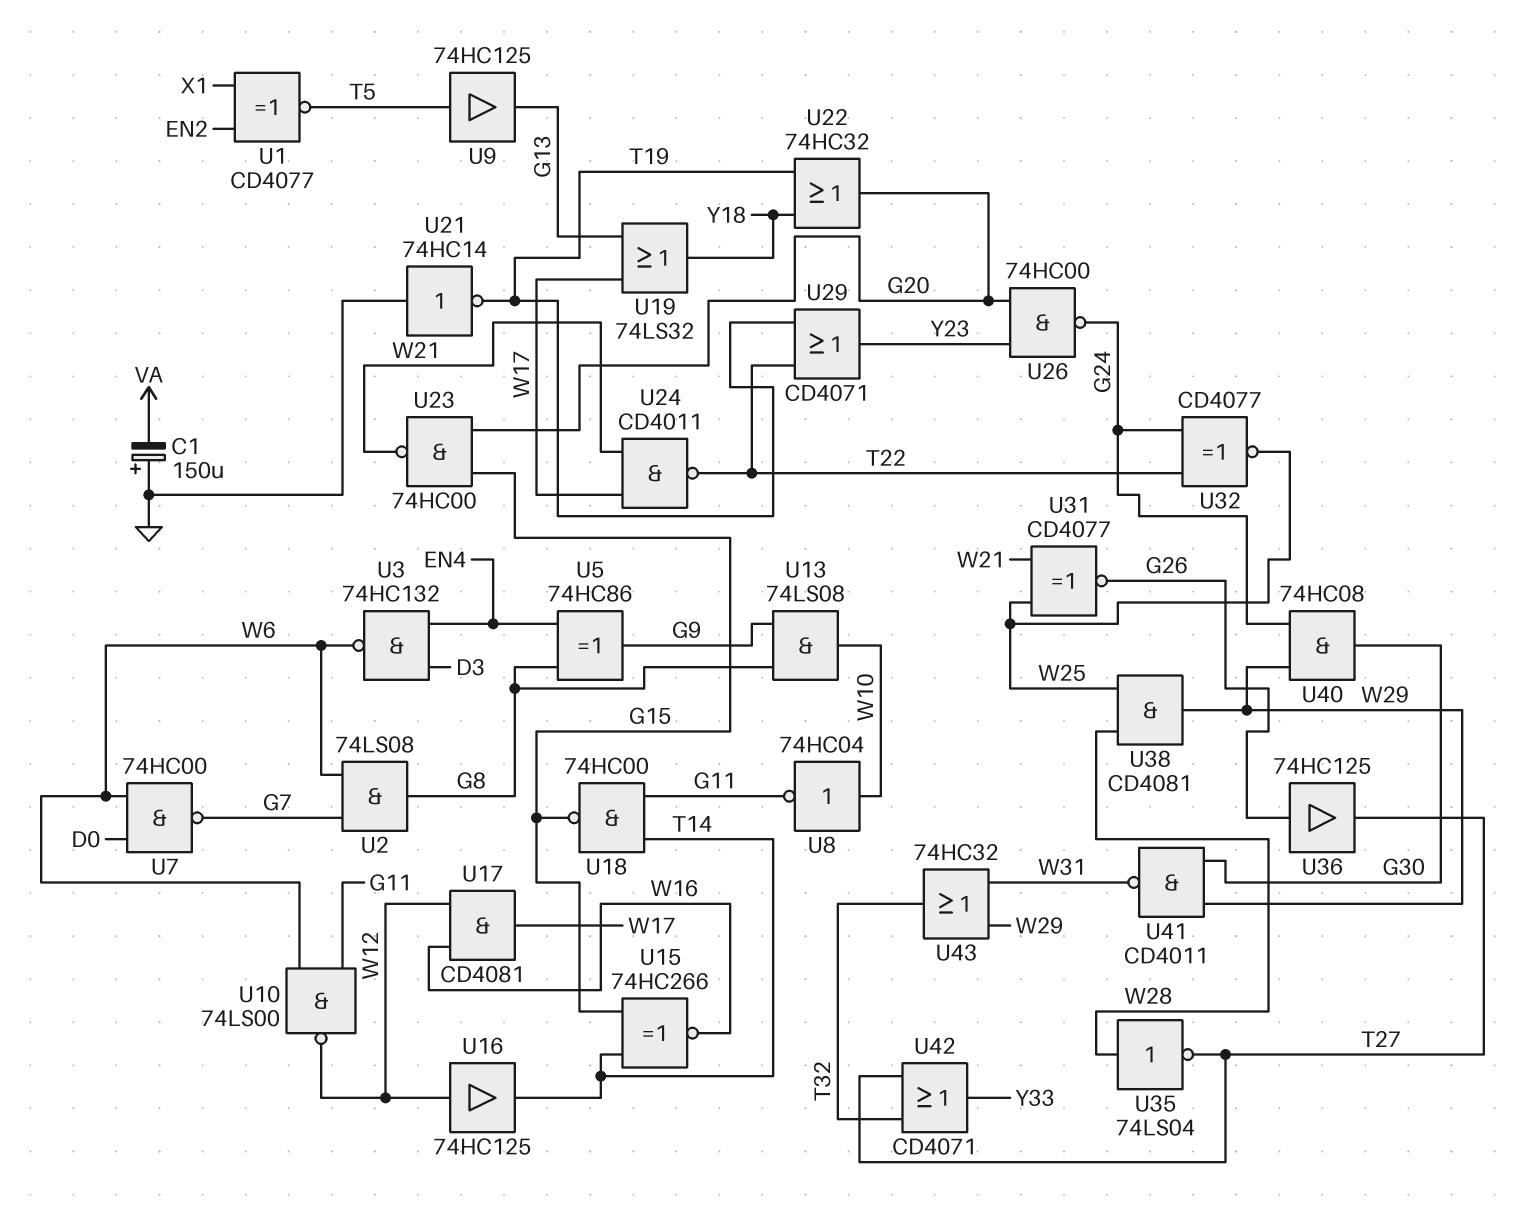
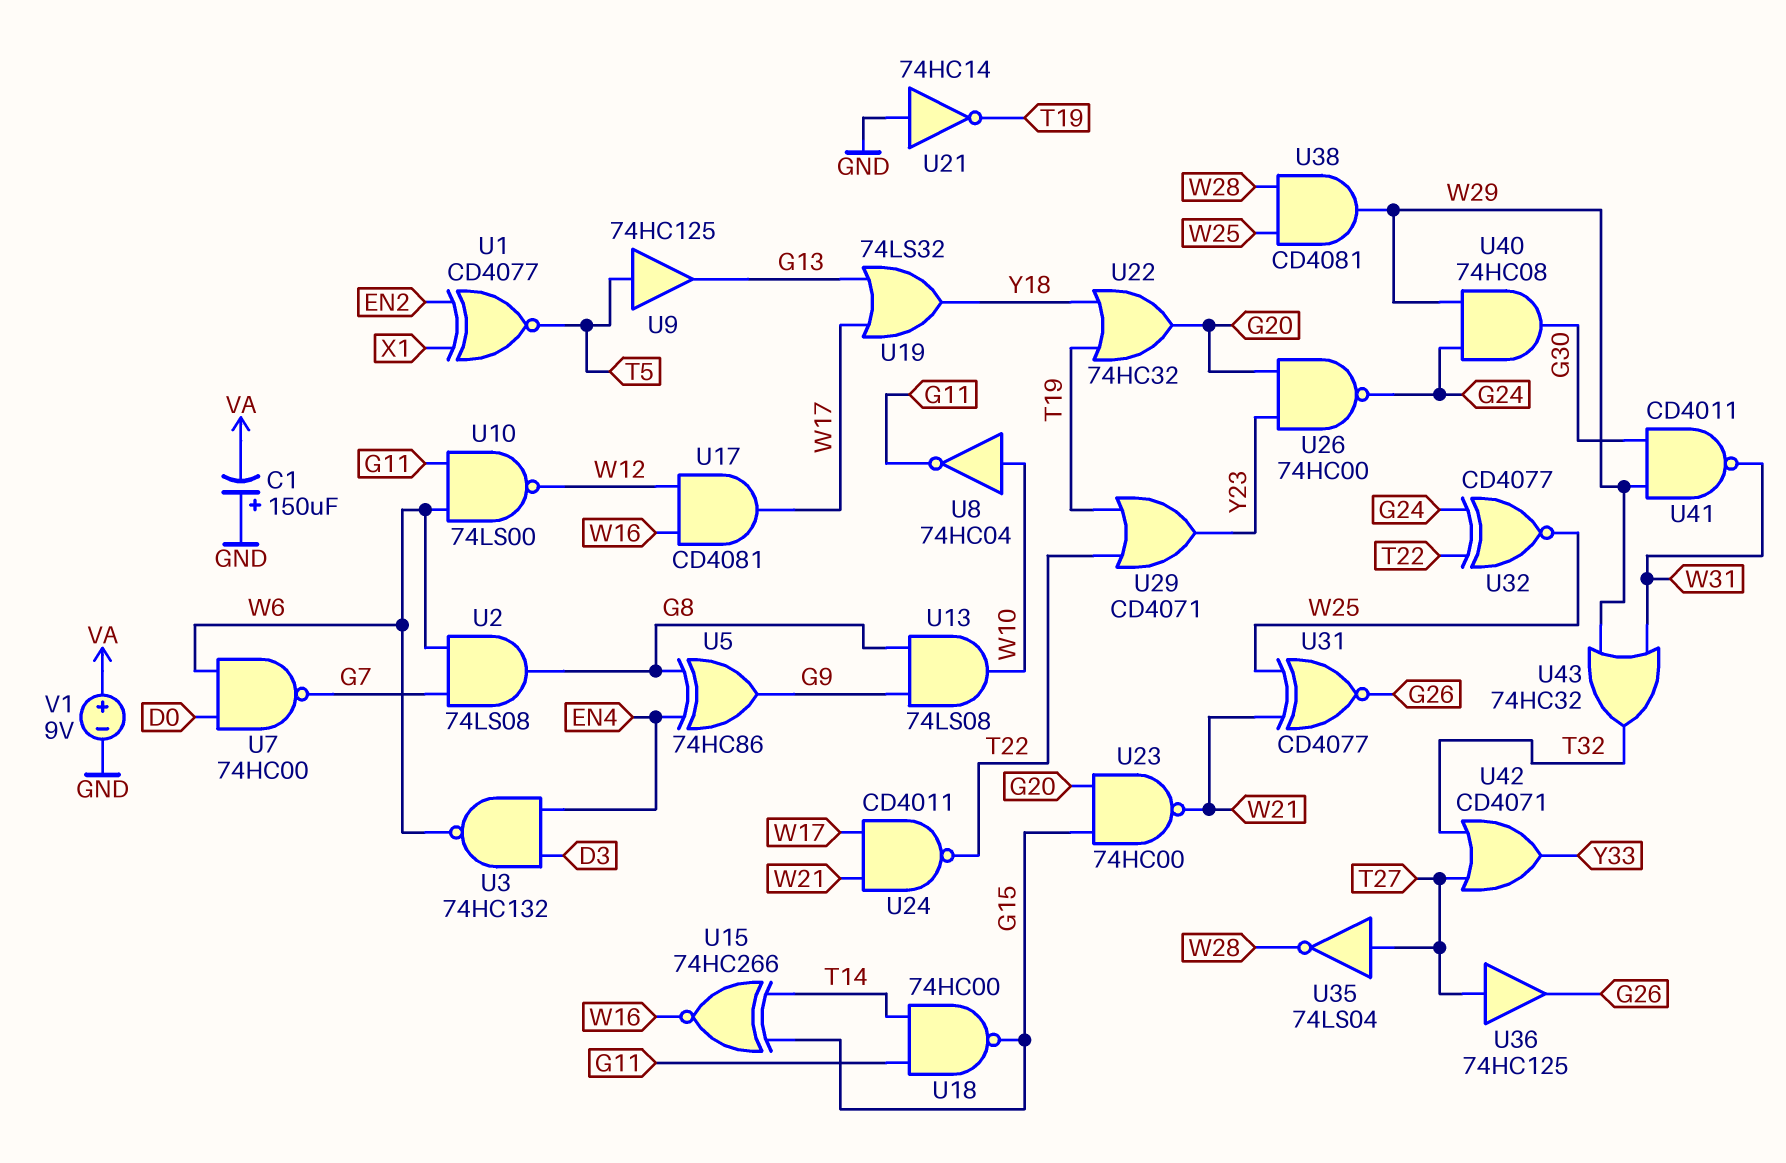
U16: buffer 74HC125 (in W12, out T14) -> none
U35: NOT 74LS04 (in W28, out T27) -> NOT 74LS04 (in T27, out W28)
U36: buffer 74HC125 (in G26, out T27) -> buffer 74HC125 (in T27, out G26)
V1: none -> 9V (plus VA, minus GND)

